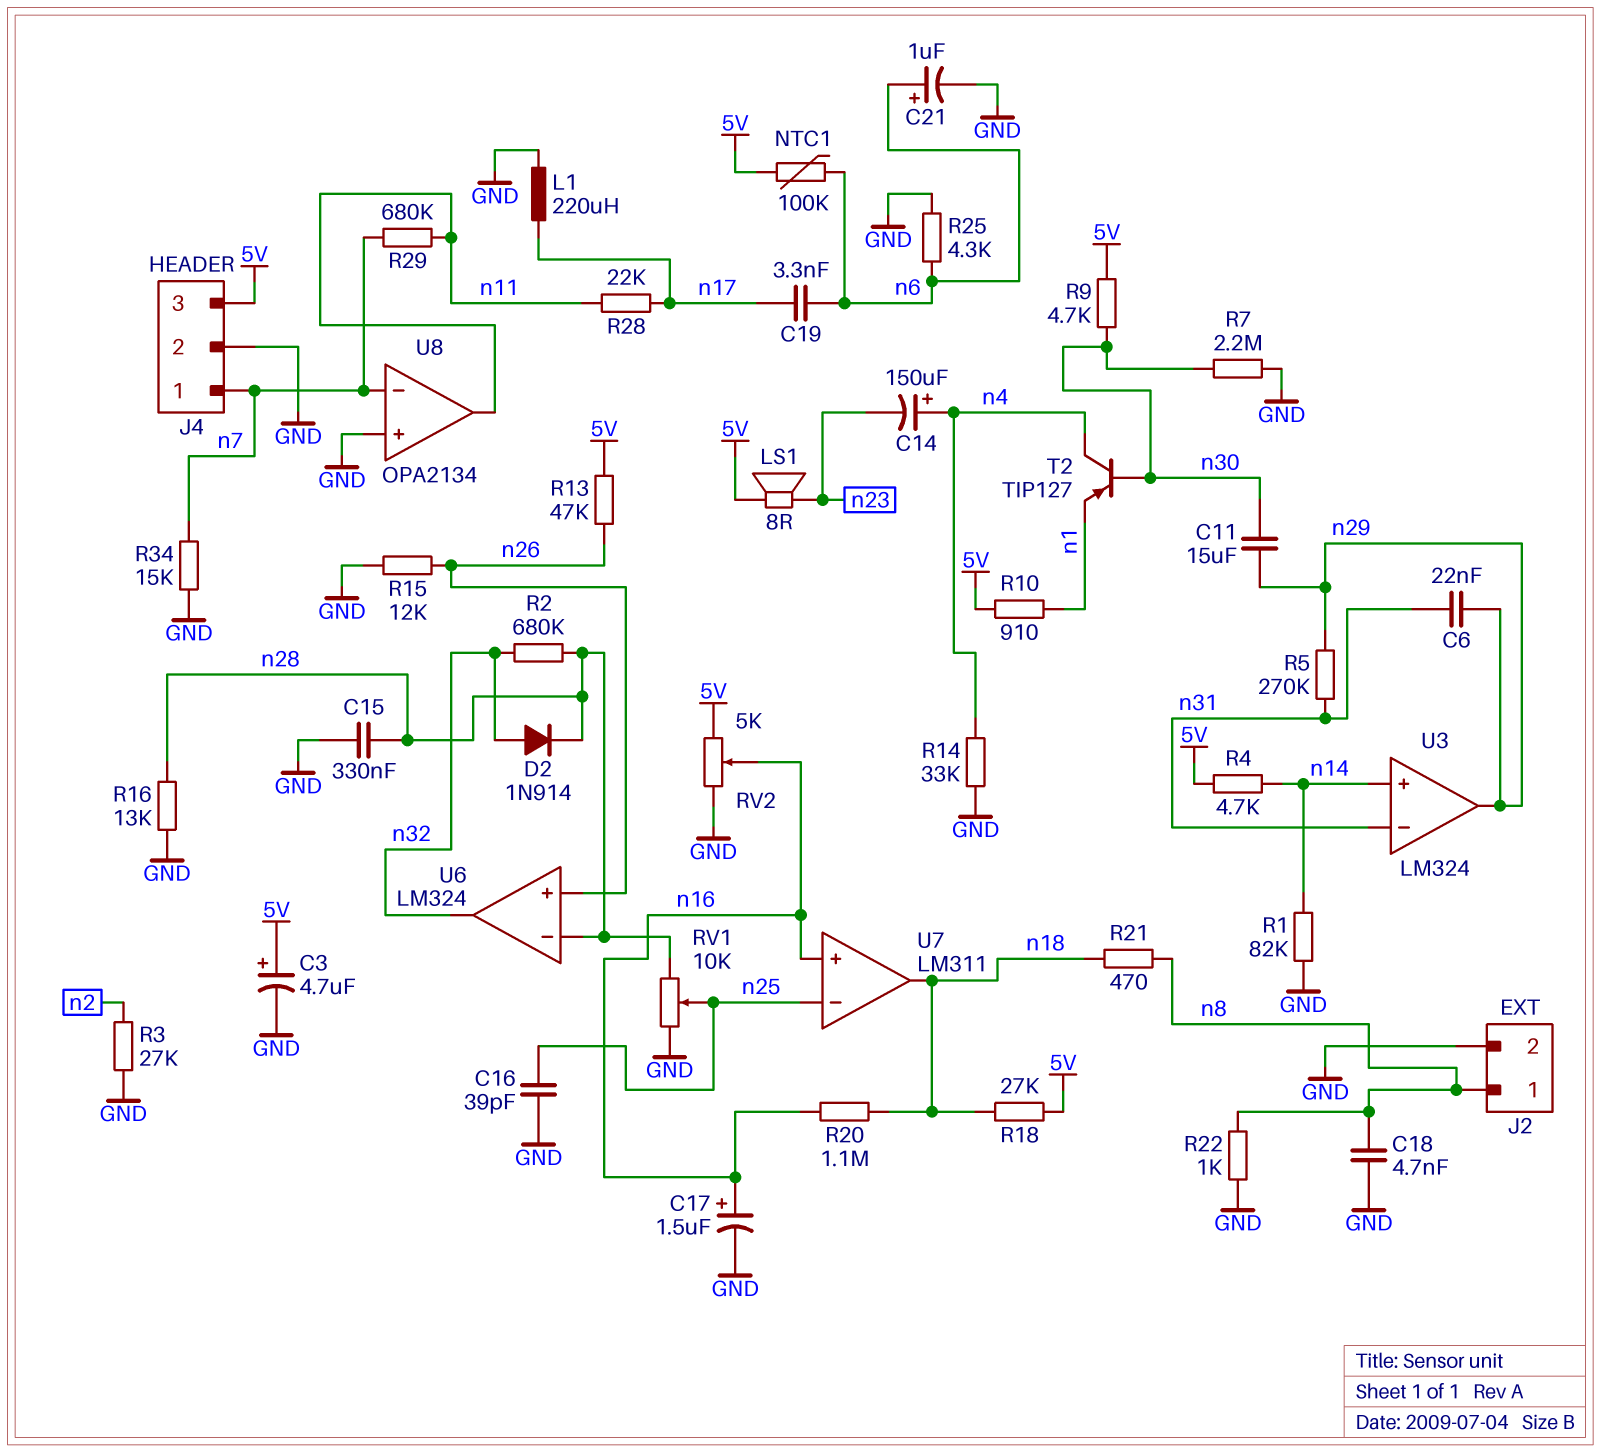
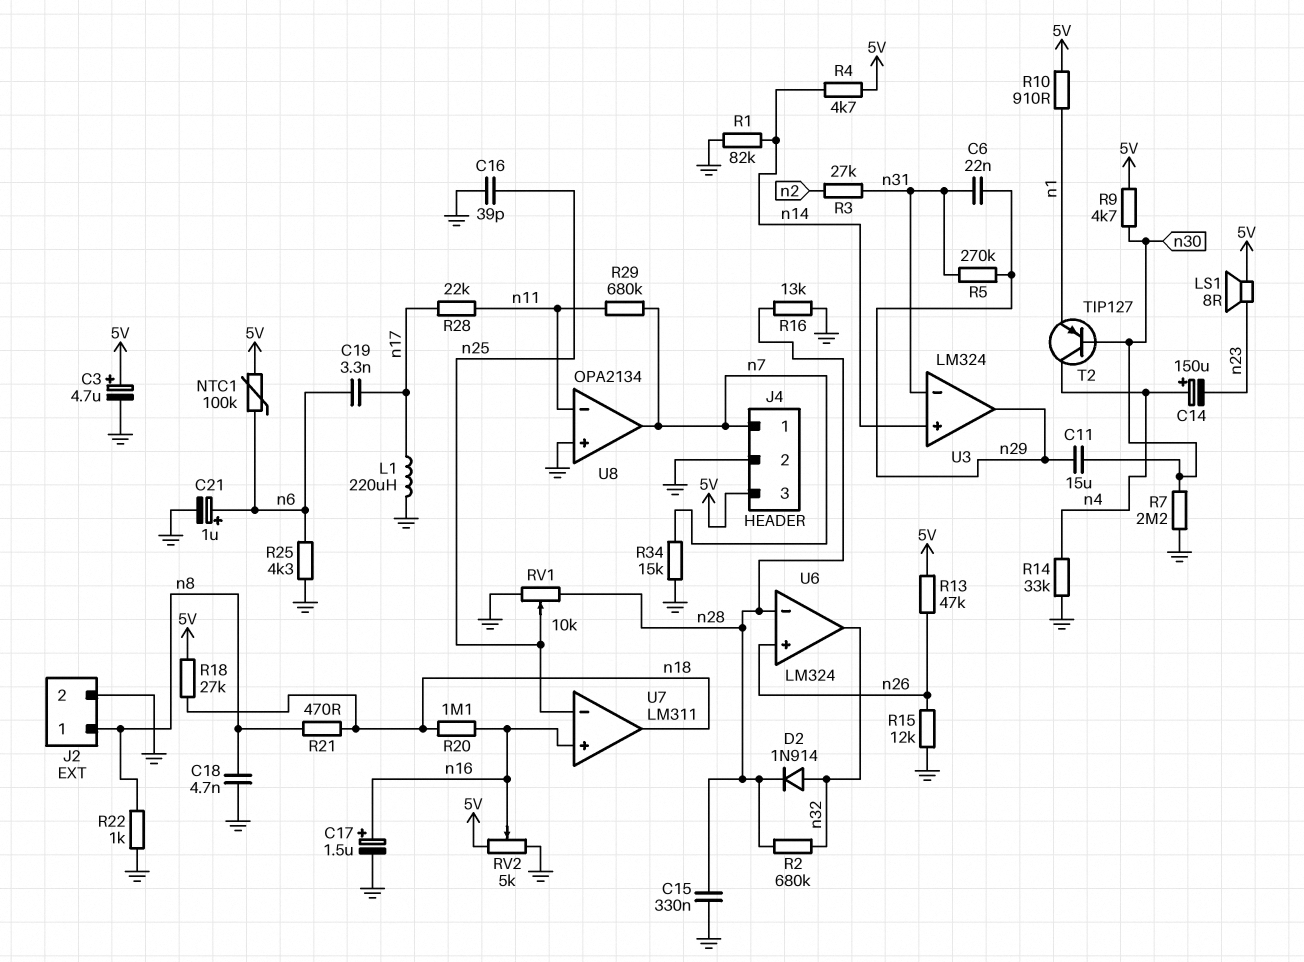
R3: 27k (GND, n2) -> 27k (n2, n31)
U8 pin in-: n7 -> n11
U8 pin out: n11 -> n7

